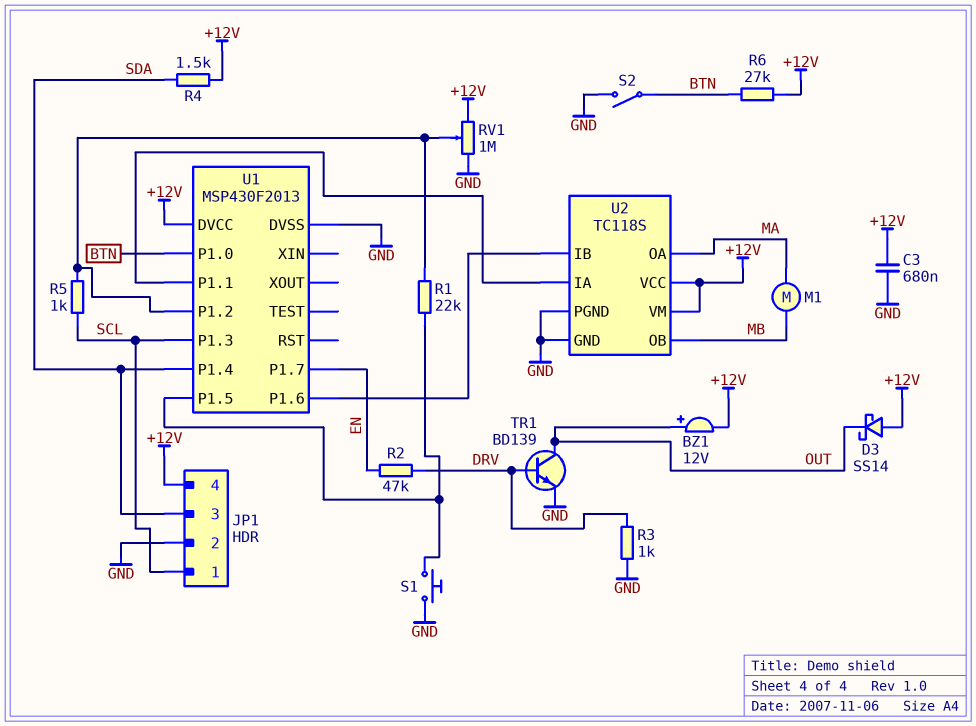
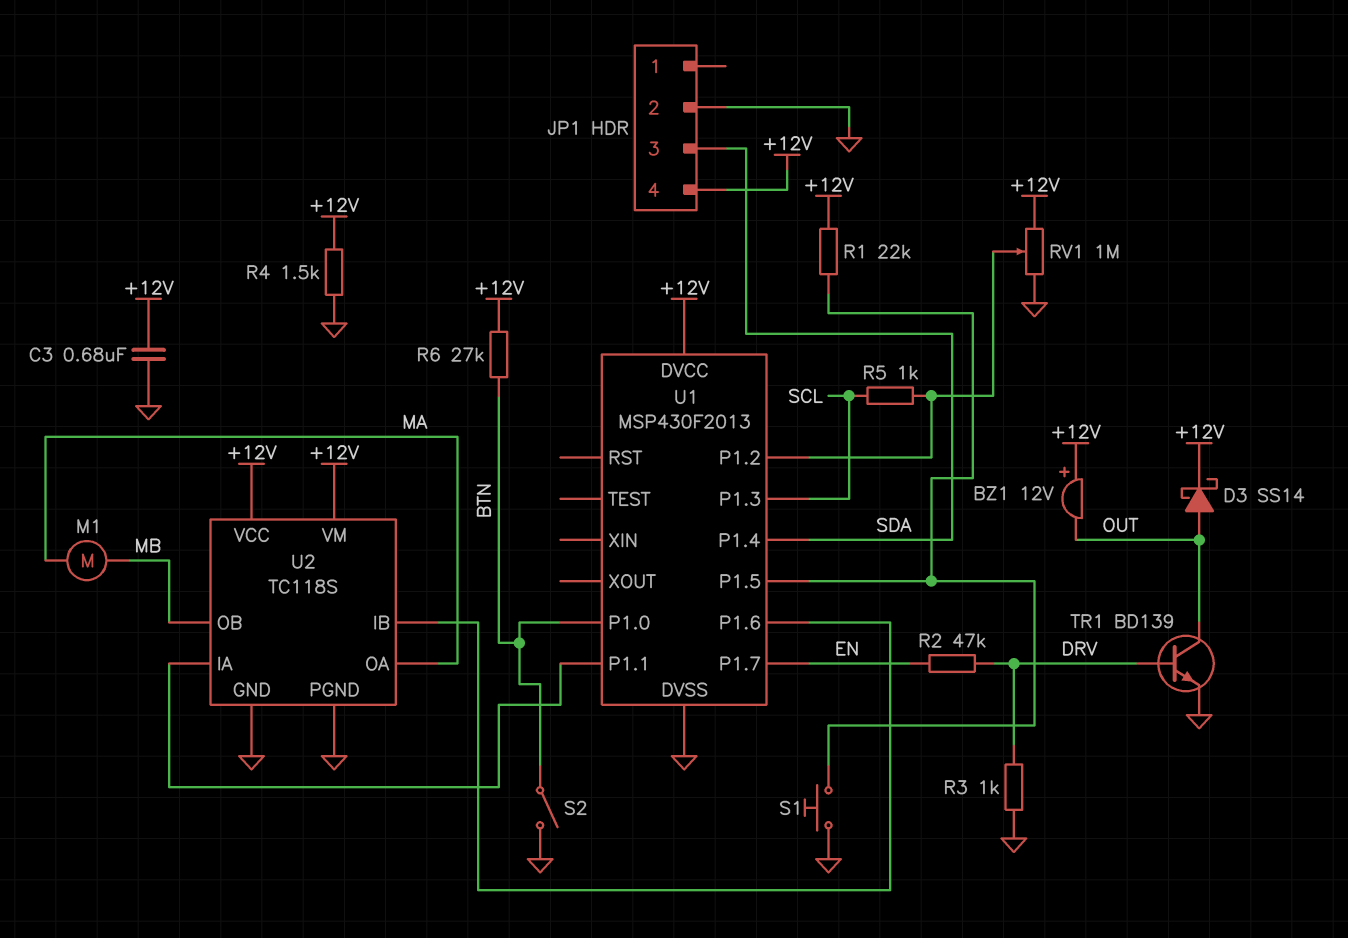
BZ1: buzzer 12V (plus OUT, minus +12V) -> buzzer 12V (plus +12V, minus OUT)
D3: schottky SS14 (A +12V, K OUT) -> schottky SS14 (A OUT, K +12V)
JP1 pin 1: SCL -> none
R1: 22k (U1/P1.2, U1/P1.5) -> 22k (+12V, U1/P1.5)
R4: 1.5k (+12V, SDA) -> 1.5k (+12V, GND)

